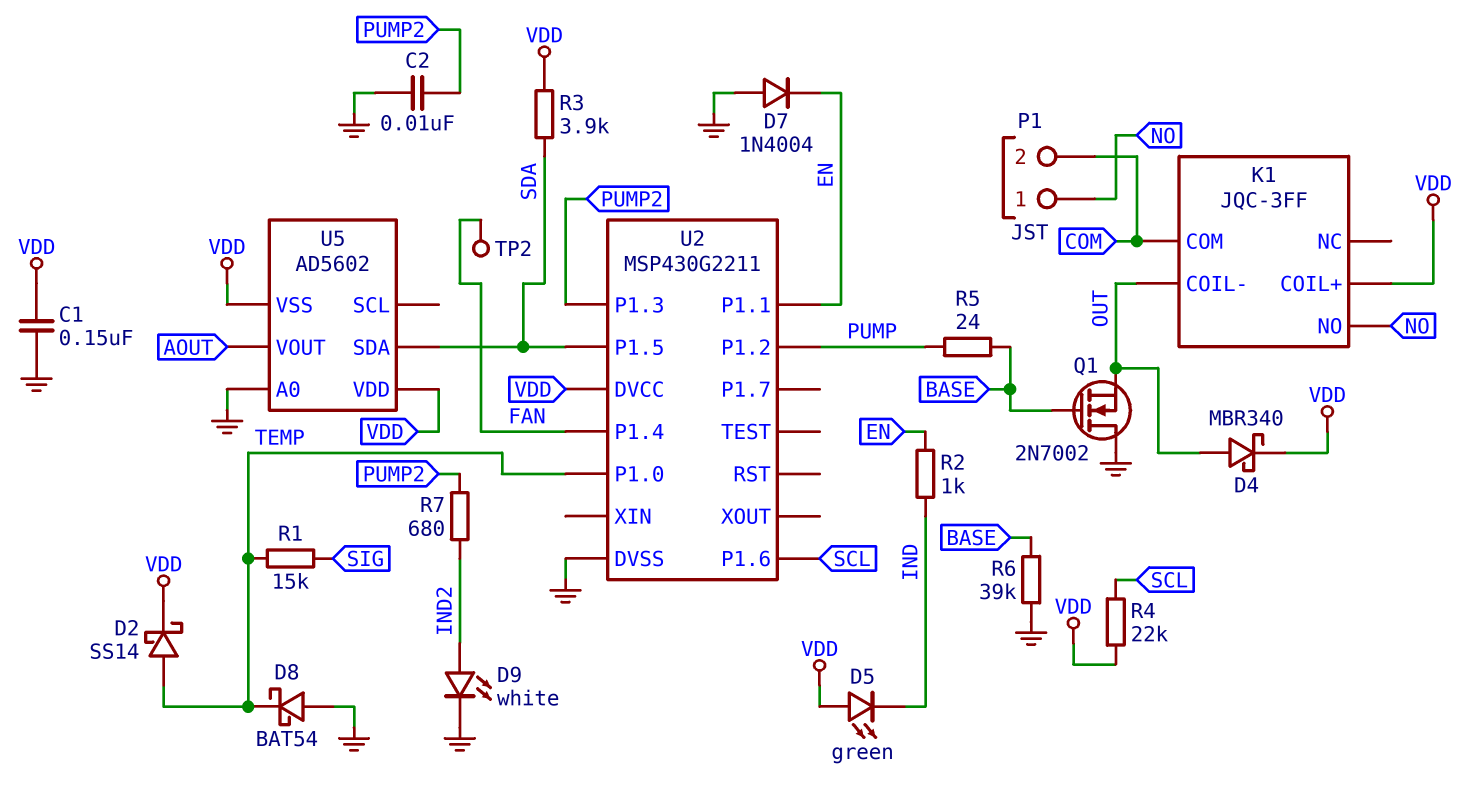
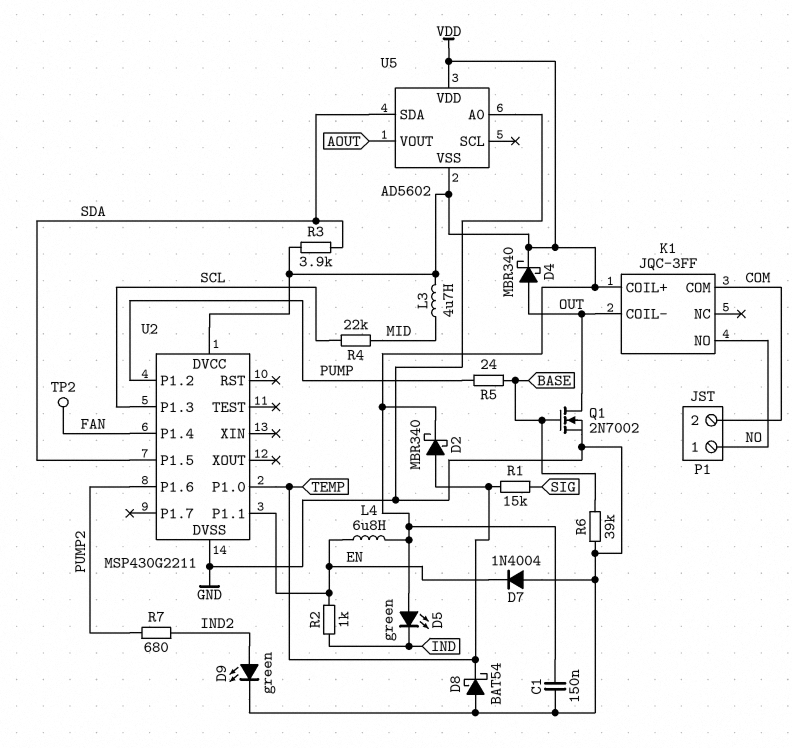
C2: 10nF (GND, PUMP2) -> none
D2: schottky SS14 (A TEMP, K VDD) -> schottky MBR340 (A TEMP, K VDD)
D9: LED white (A IND2, K GND) -> LED green (A IND2, K GND)
L3: none -> 4.7uH (MID, VDD)
L4: none -> 6.8uH (EN, VDD)
Q1: NMOS 2N7002 (G BASE, D GND, S OUT) -> NMOS 2N7002 (G BASE, D OUT, S GND)
R4: 22k (SCL, VDD) -> 22k (MID, SCL)
U2 pin P1.3: PUMP2 -> SCL
U2 pin P1.6: SCL -> PUMP2

